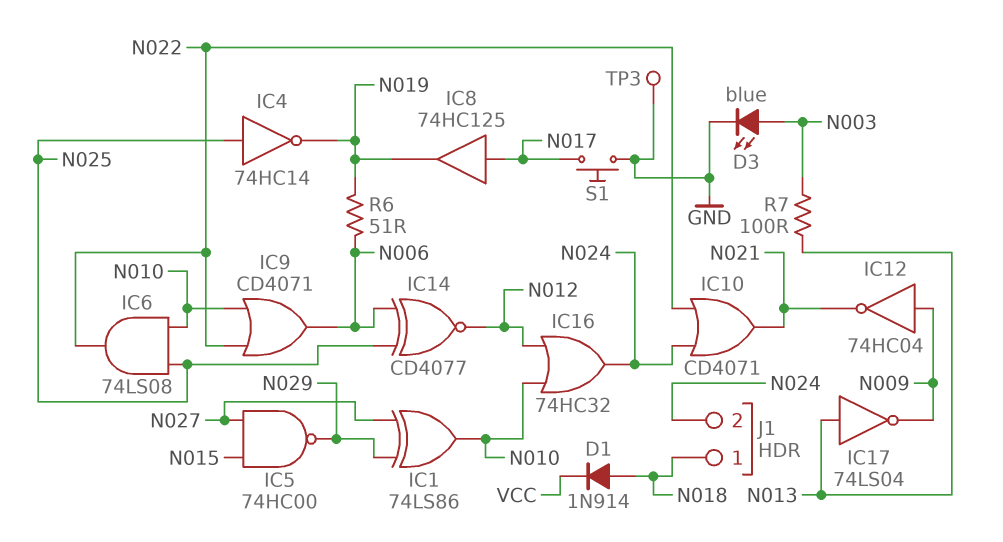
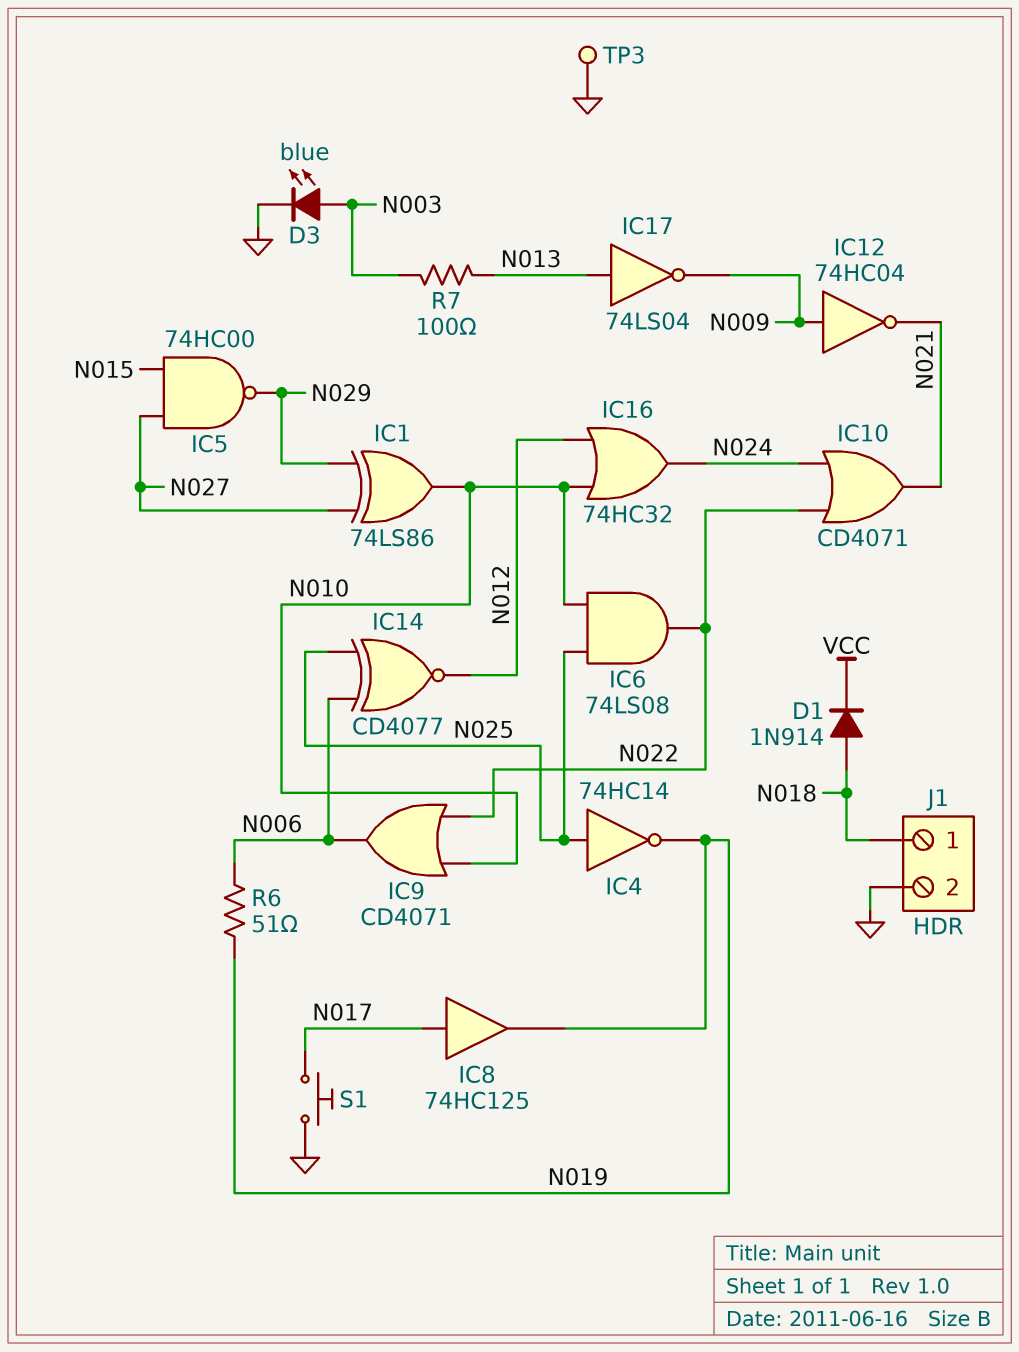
J1 pin 2: N024 -> GND

